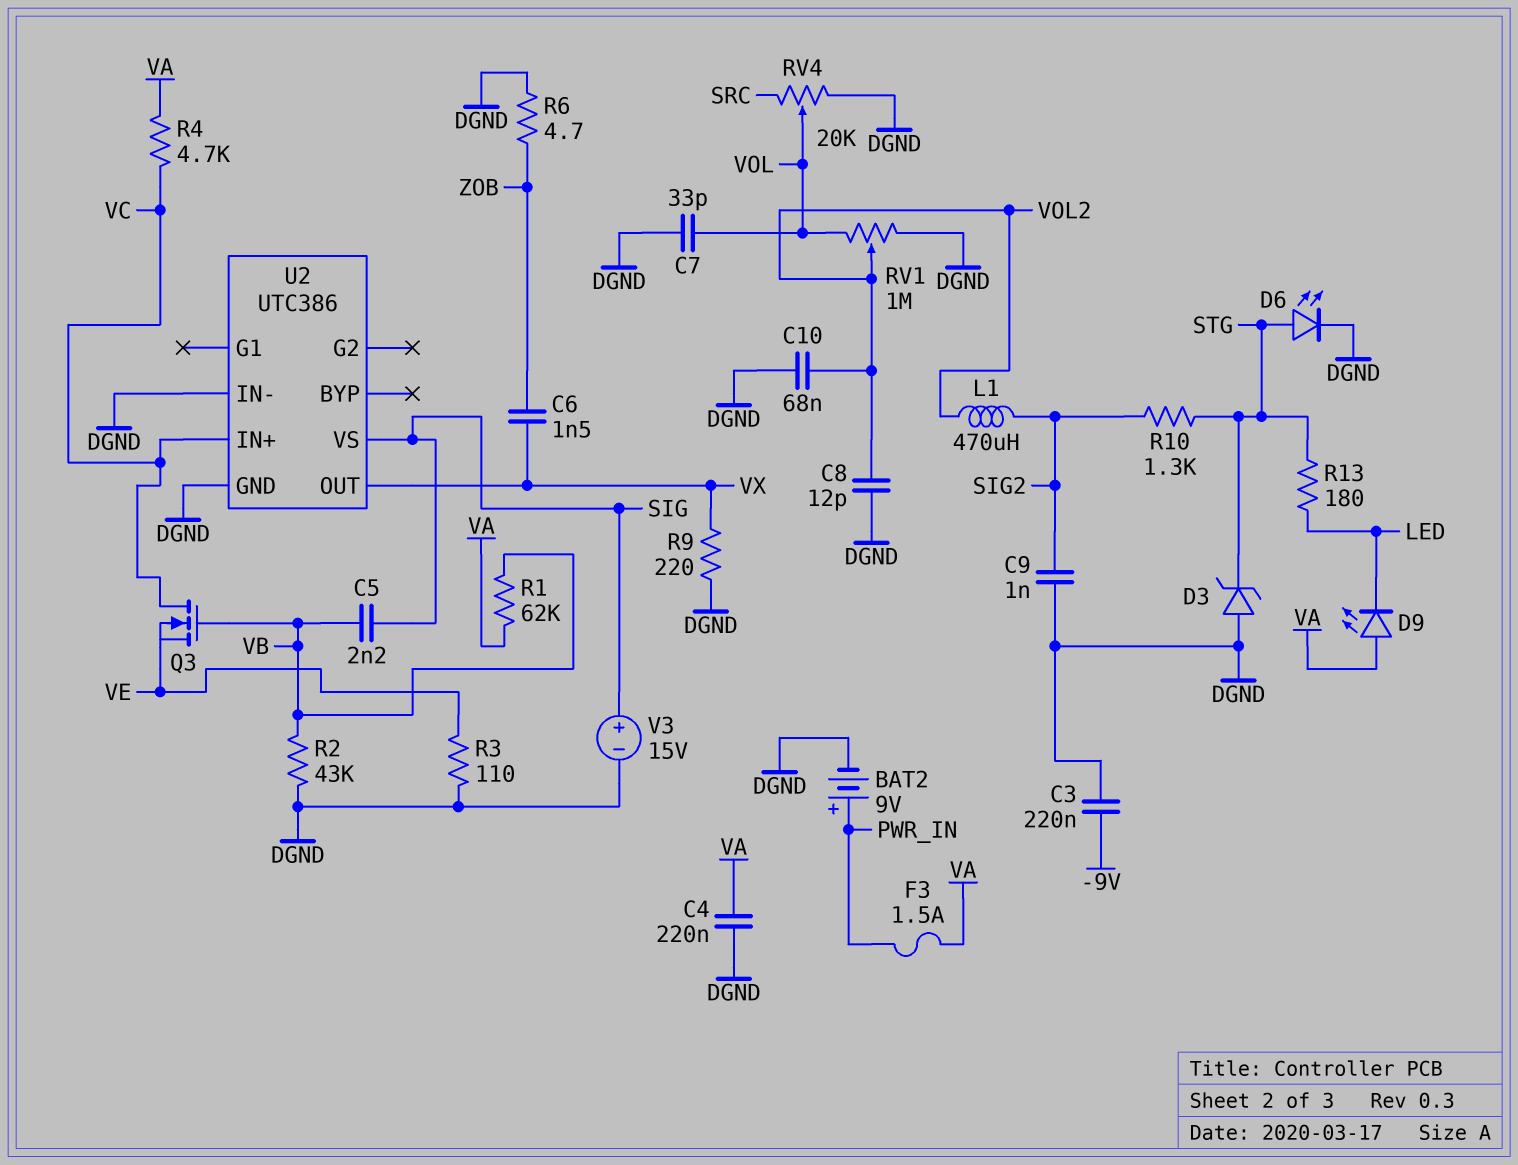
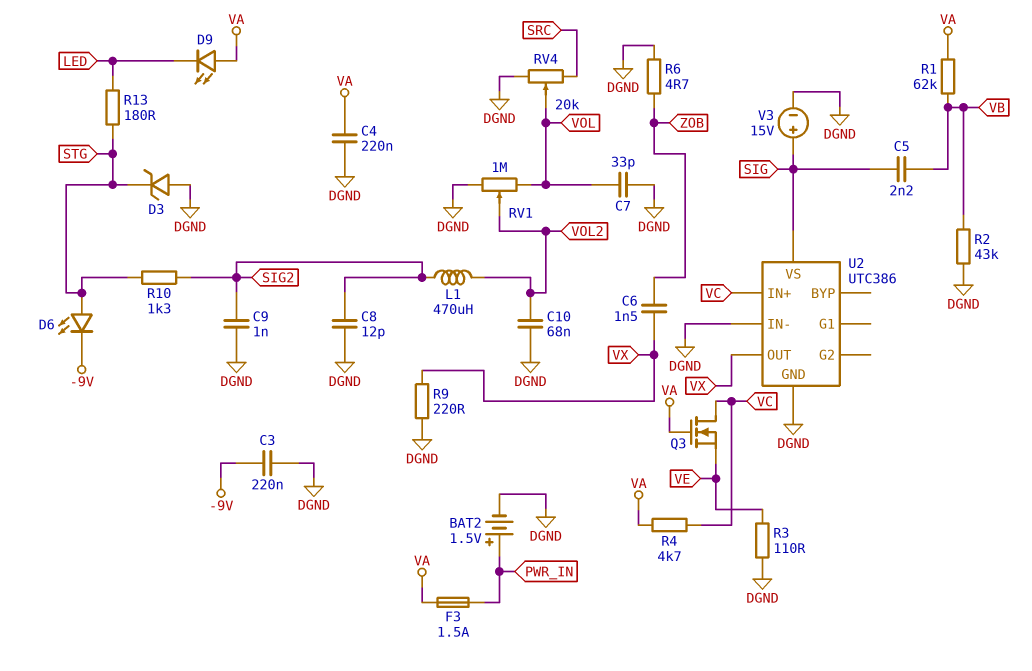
BAT2: 9V (plus PWR_IN, minus DGND) -> 1.5V (plus PWR_IN, minus DGND)
C8: 12pF (DGND, VOL2) -> 12pF (DGND, SIG2)
D6: LED (A STG, K DGND) -> LED (A STG, K -9V)
Q3: NMOS (G VB, D VC, S VE) -> NMOS (G VA, D VC, S VE)

